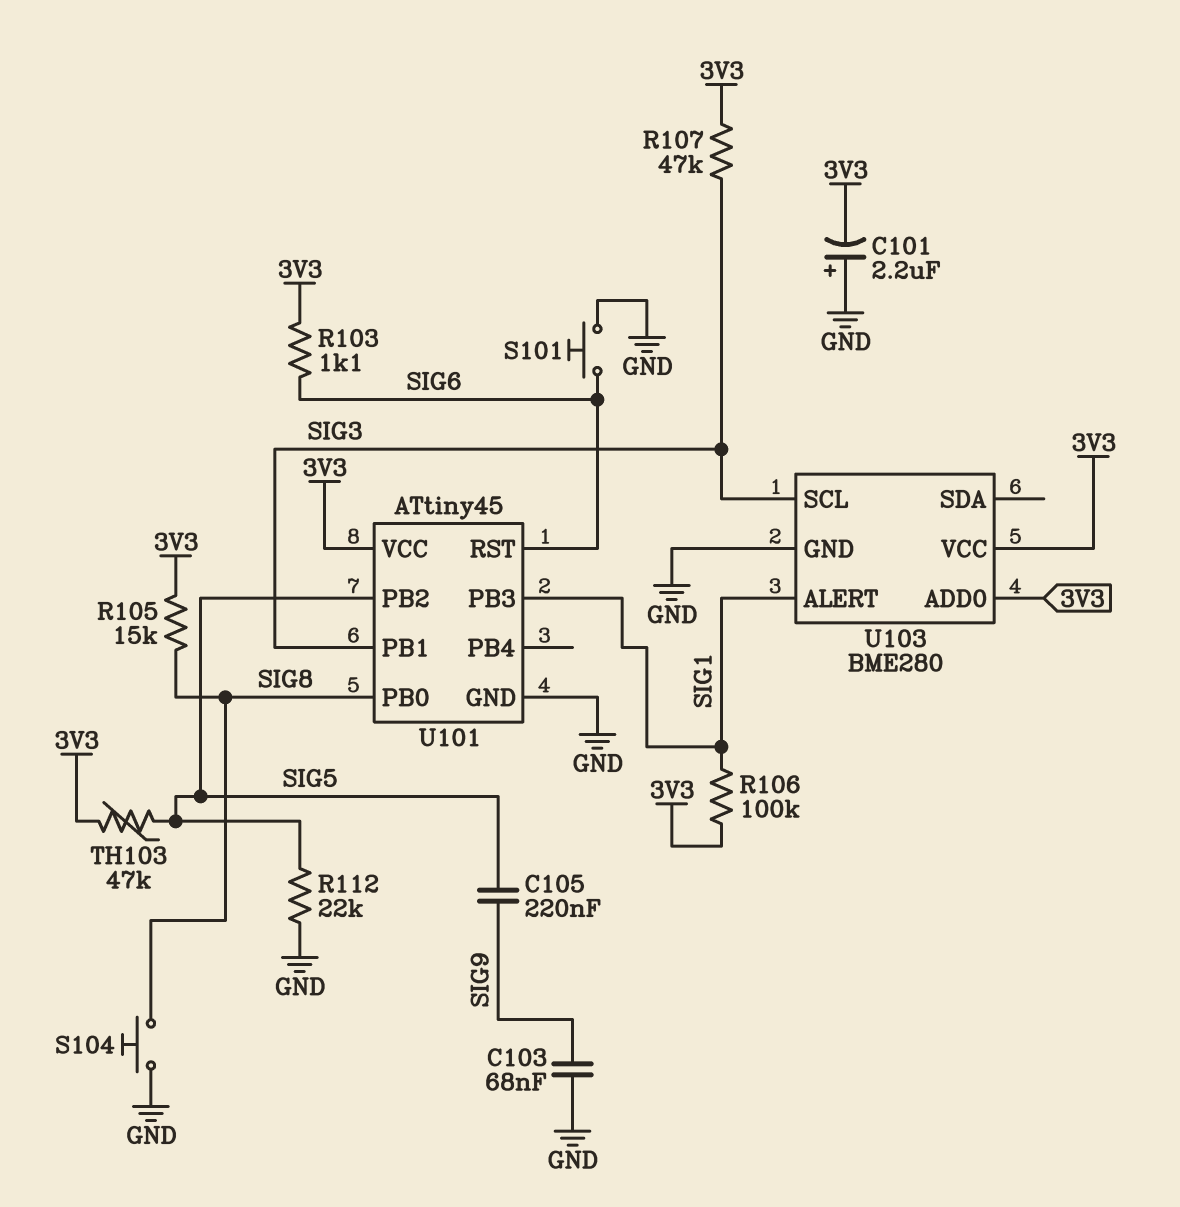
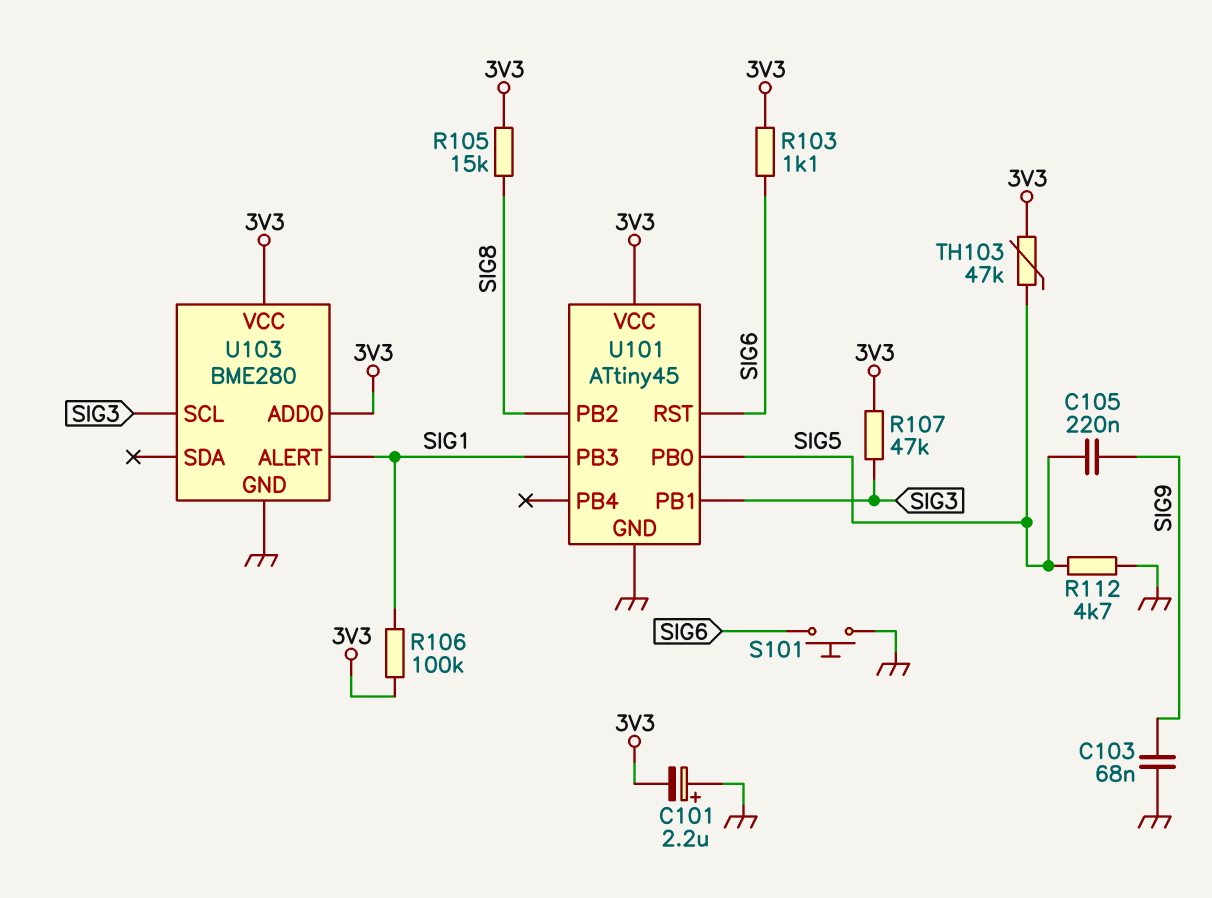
R112: 22k (GND, SIG5) -> 4.7k (GND, SIG5)
S104: button (GND, SIG8) -> none
U101 pin PB0: SIG8 -> SIG5
U101 pin PB2: SIG5 -> SIG8

